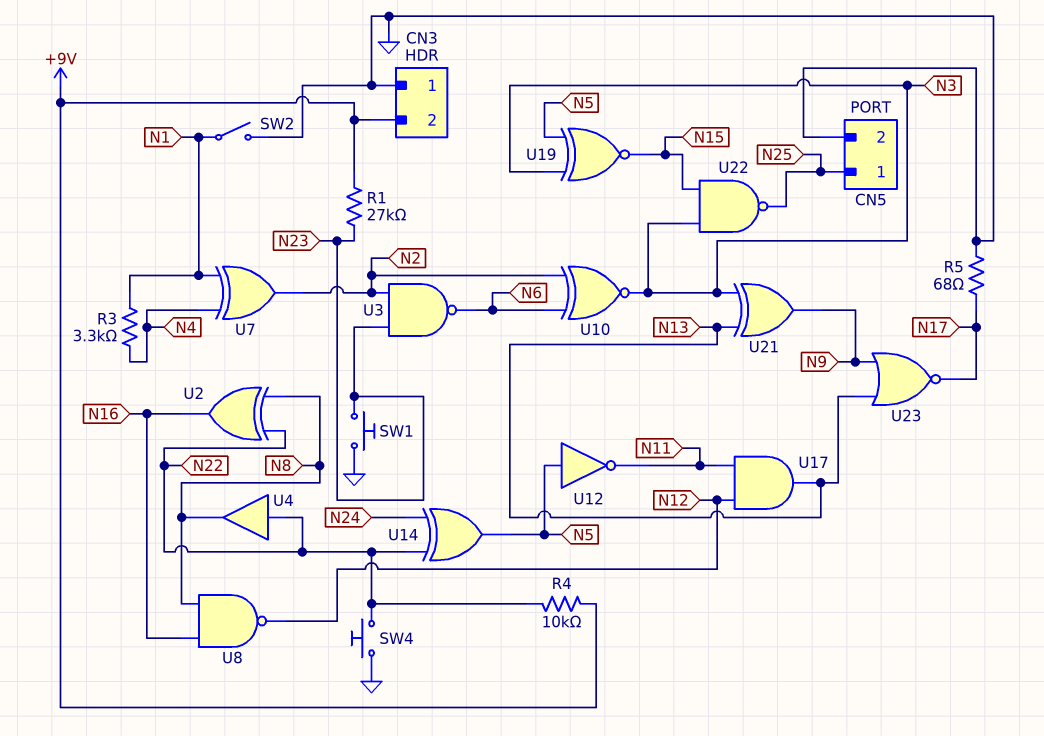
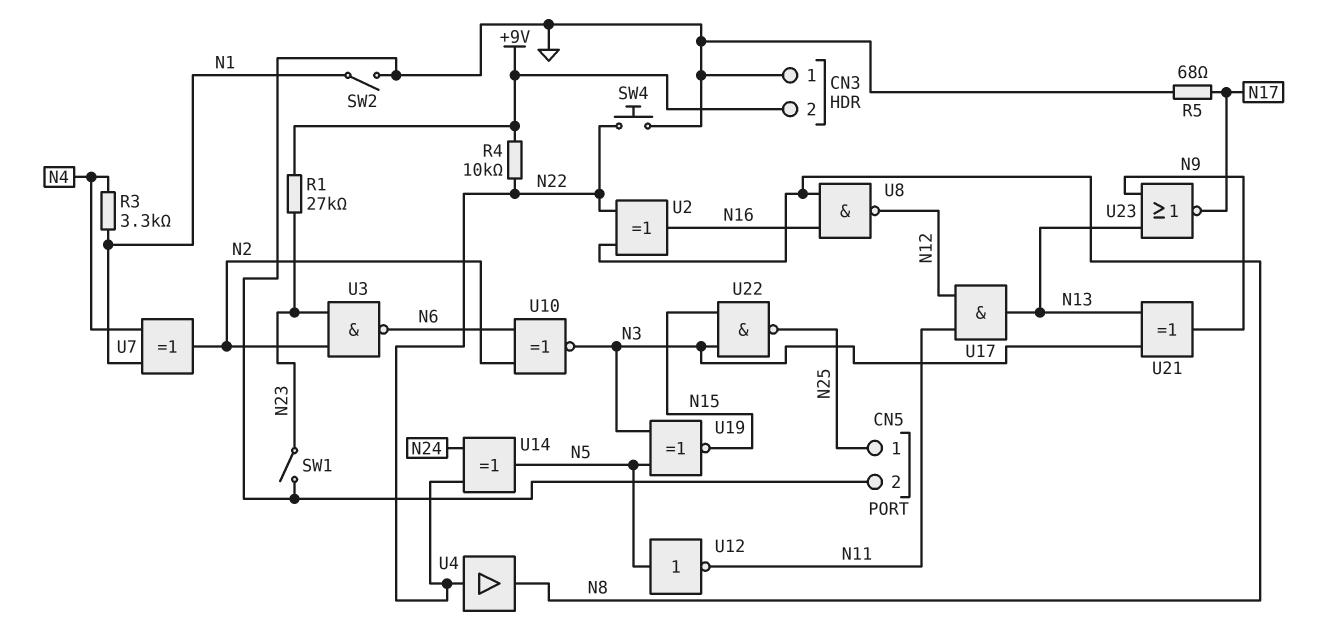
SW1: button (GND, N23) -> switch (GND, N23)

